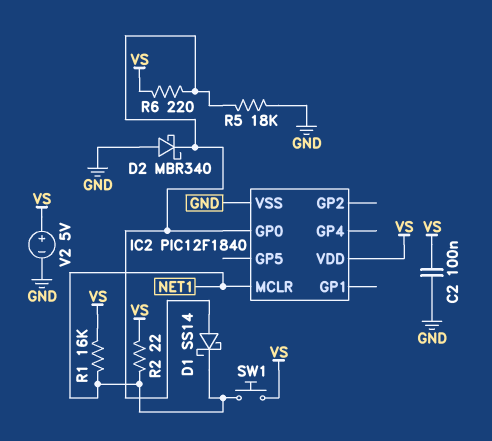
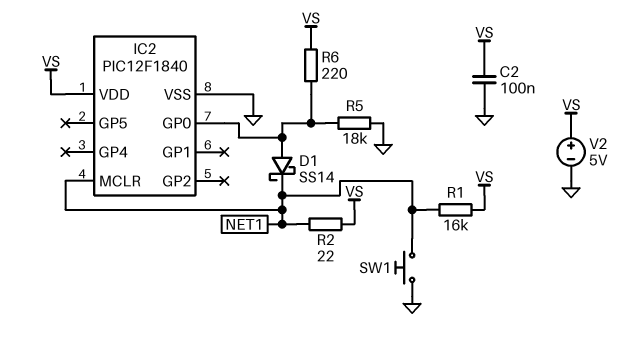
D2: schottky MBR340 (A GND, K IC2/GP0) -> none
SW1: button (NET1, VS) -> button (GND, NET1)

